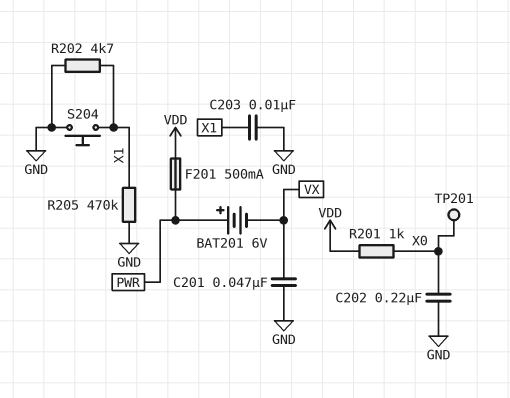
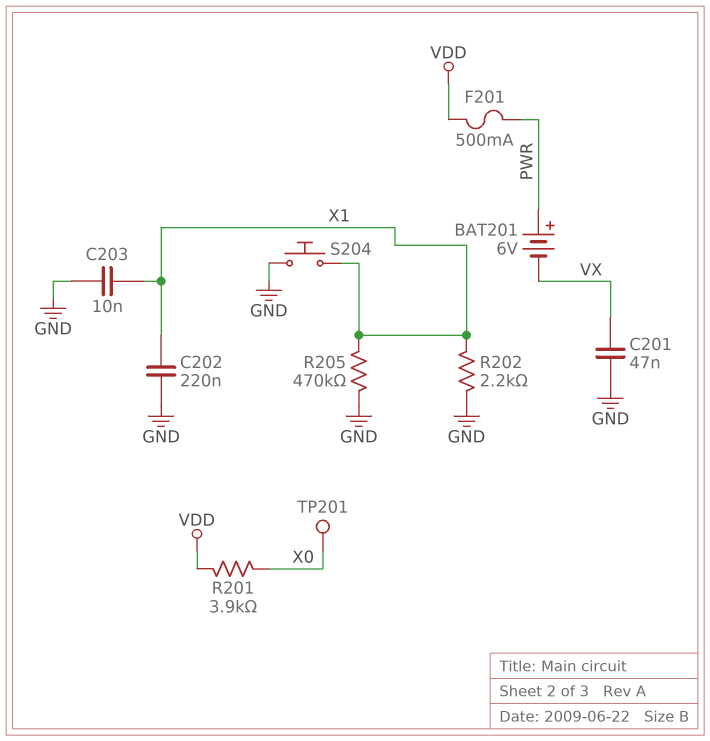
C202: 220nF (GND, X0) -> 220nF (GND, X1)
R201: 1k (VDD, X0) -> 3.9k (VDD, X0)
R202: 4.7k (GND, X1) -> 2.2k (GND, X1)

